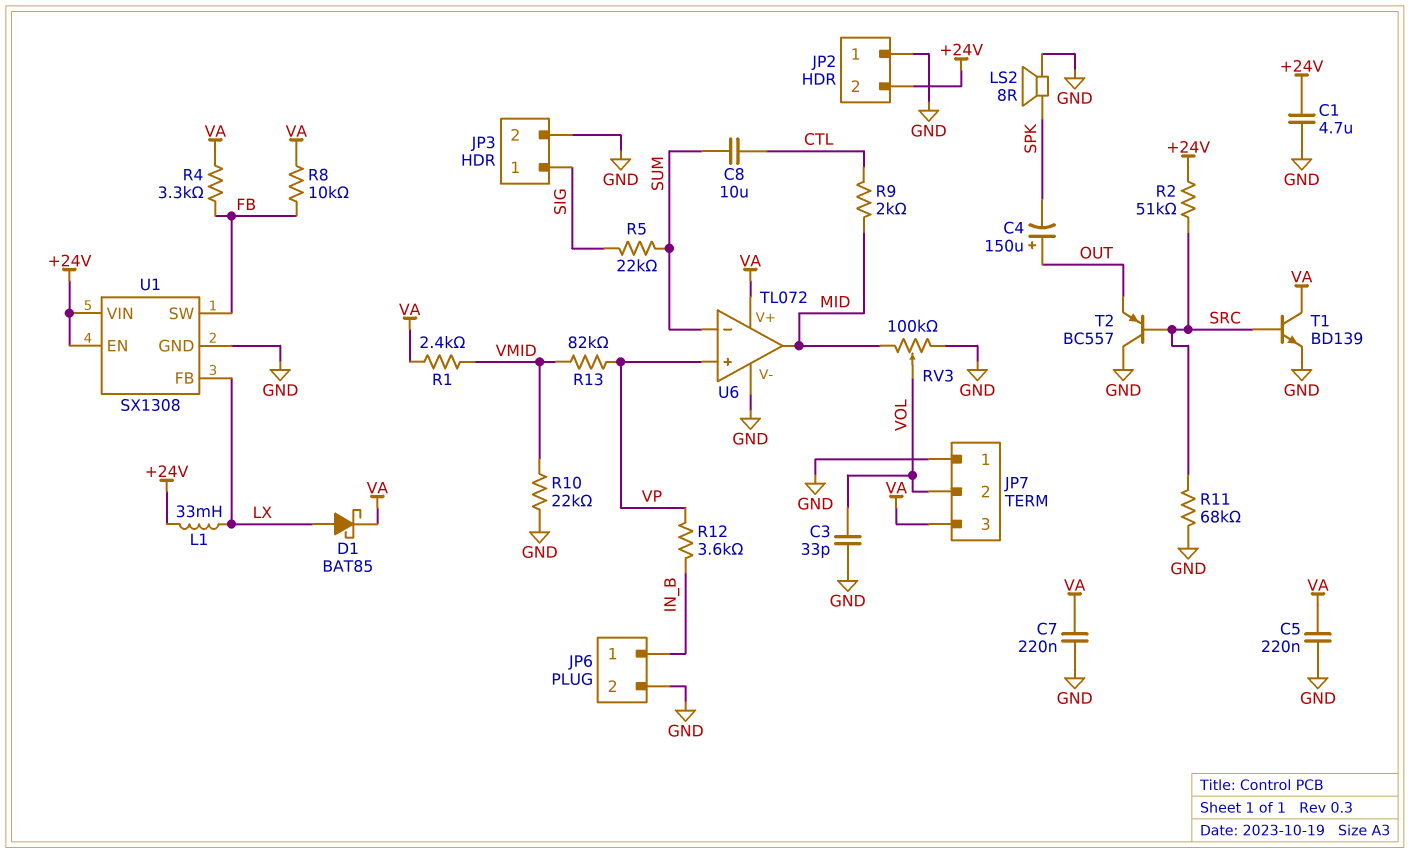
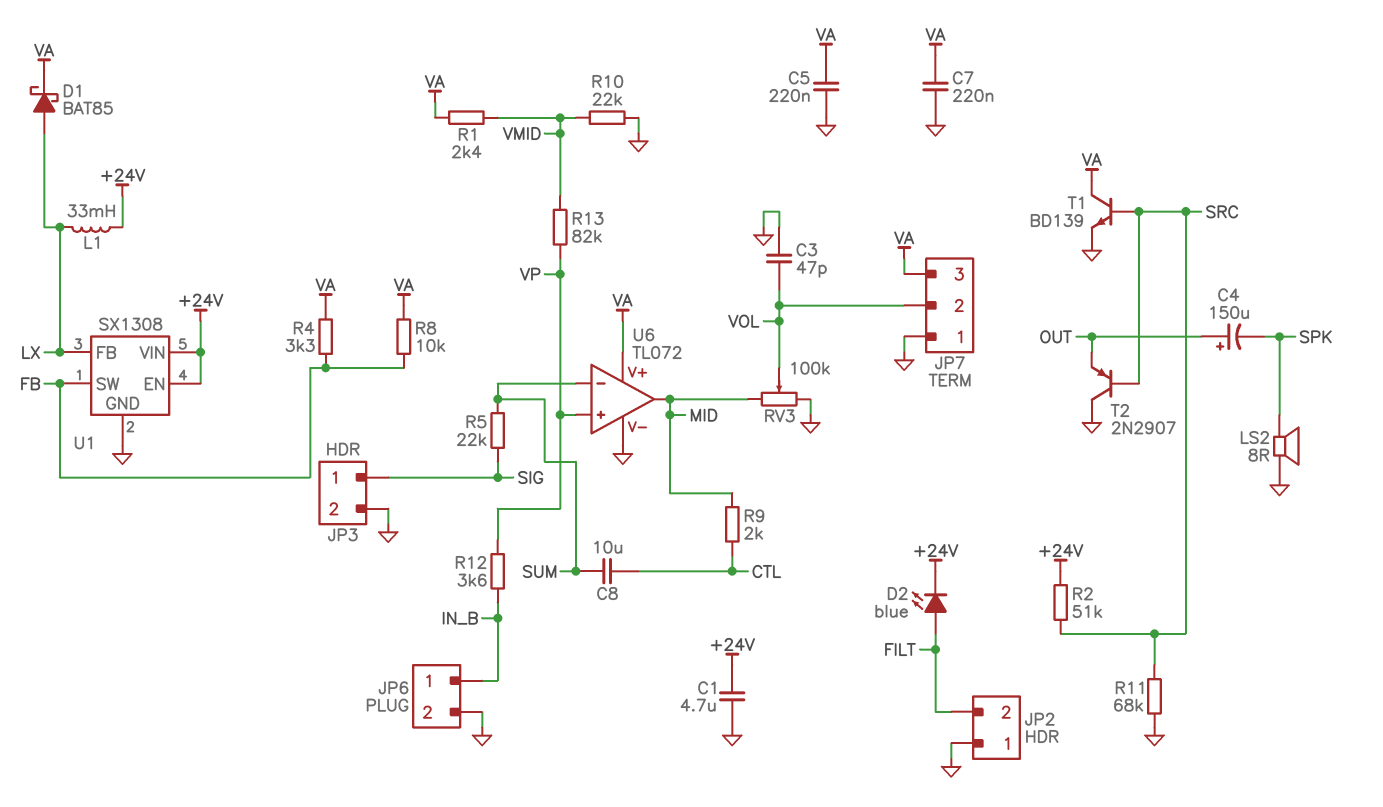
C3: 33pF (GND, VOL) -> 47pF (GND, VOL)
D2: none -> LED blue (A FILT, K +24V)
JP2 pin 2: +24V -> FILT
T2: PNP BC557 (B SRC, C GND, E OUT) -> PNP 2N2907 (B SRC, C GND, E OUT)

